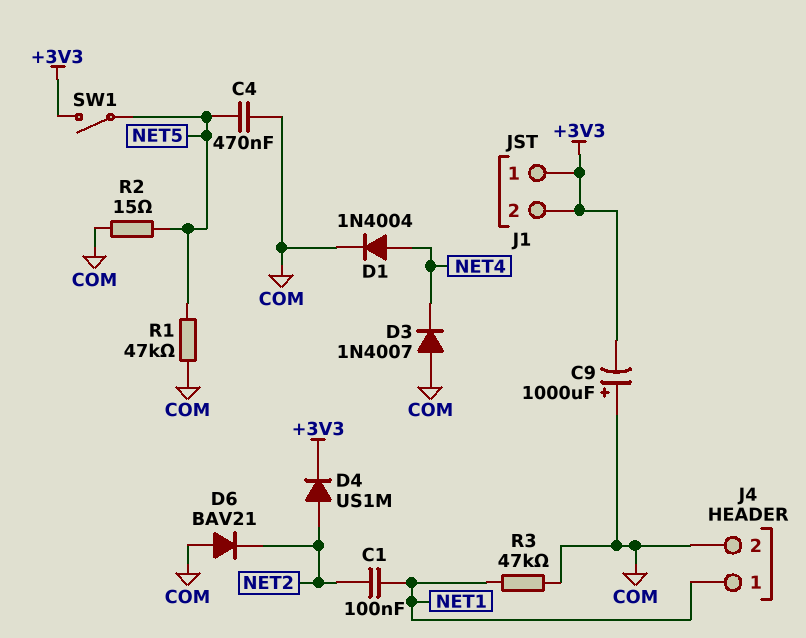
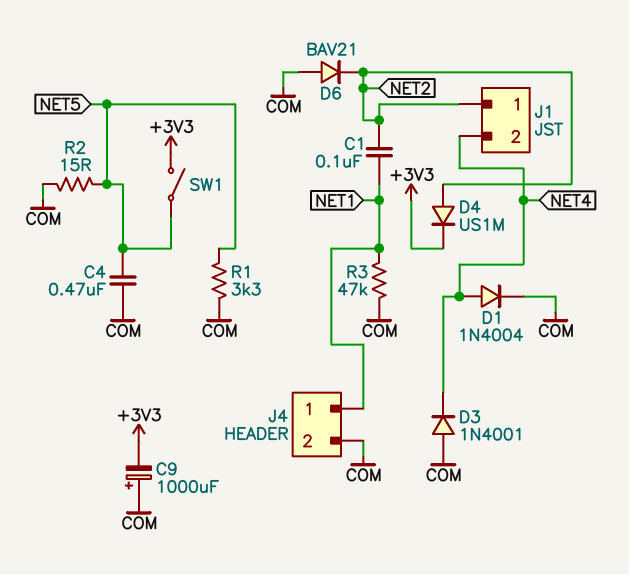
D3: diode 1N4007 (A COM, K NET4) -> diode 1N4001 (A COM, K NET4)
J1 pin 1: +3V3 -> NET2
J1 pin 2: +3V3 -> NET4
R1: 47k (COM, NET5) -> 3.3k (COM, NET5)

